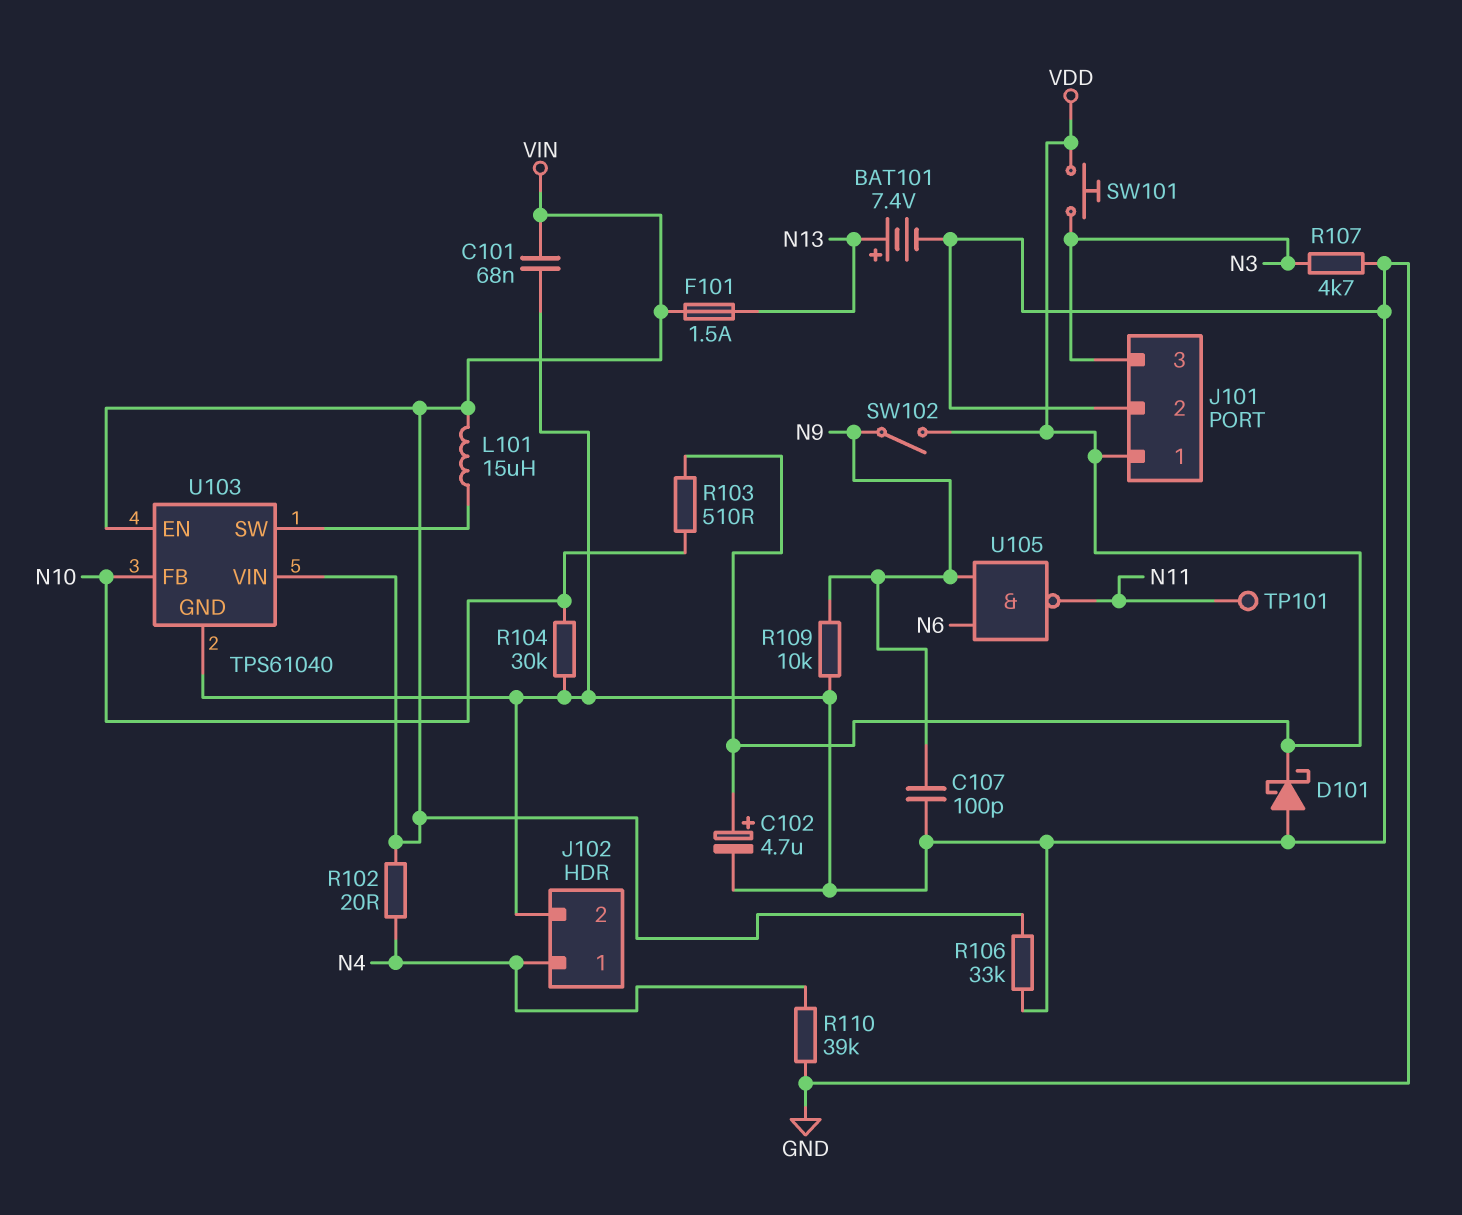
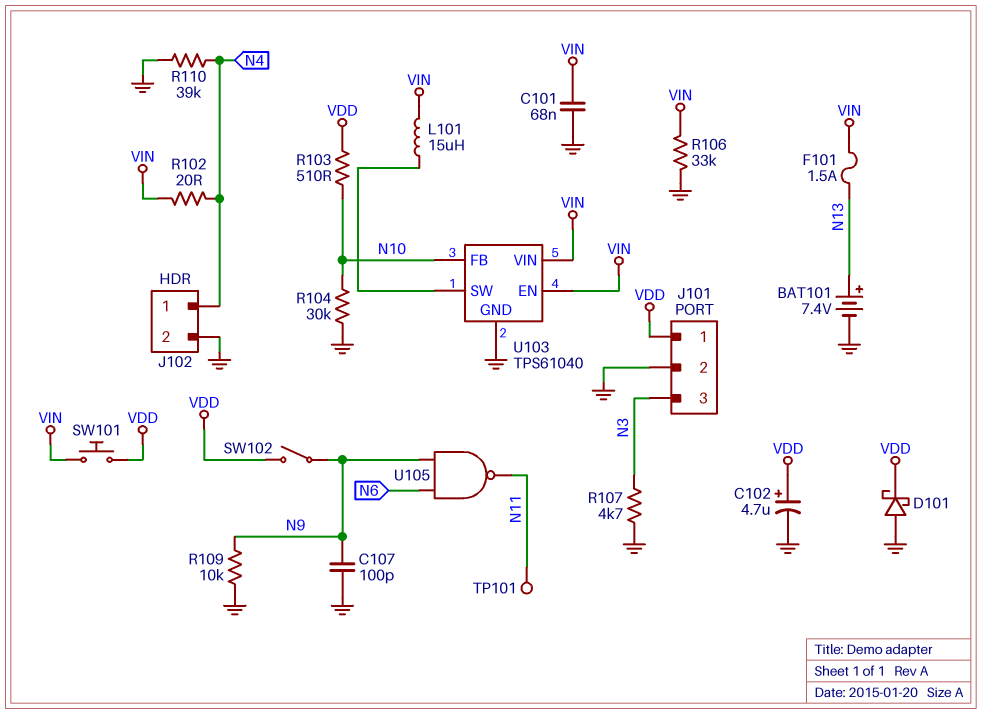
SW101: button (N3, VDD) -> button (VDD, VIN)

